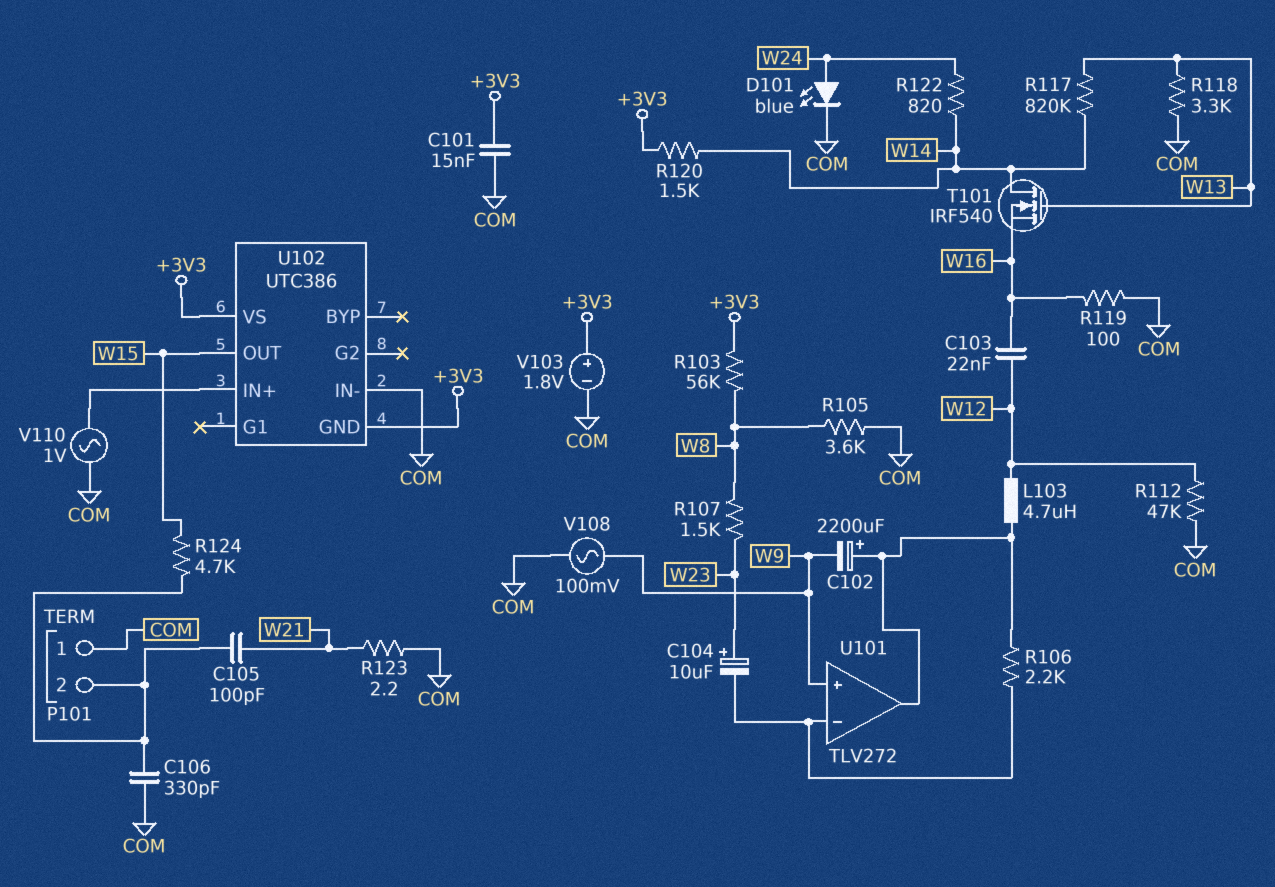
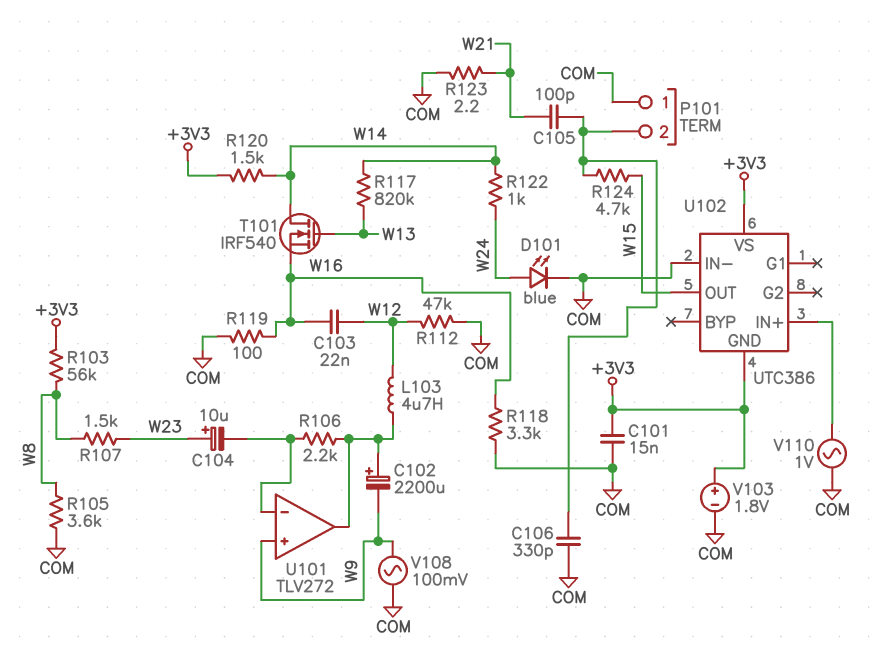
R118: 3.3k (COM, W13) -> 3.3k (COM, W16)
R122: 820 (W14, W24) -> 1k (W14, W24)

